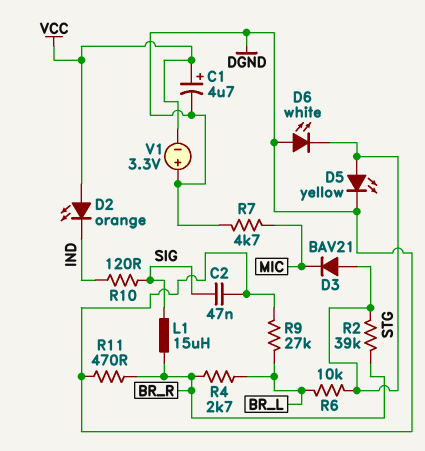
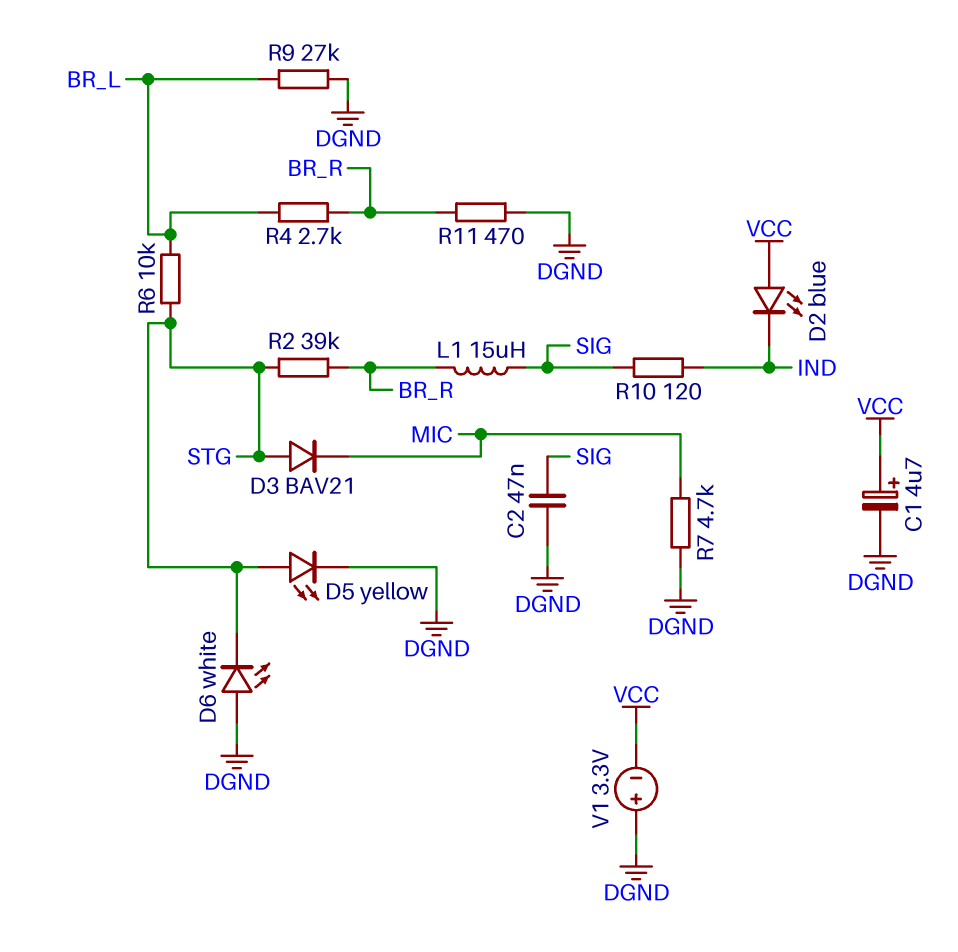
D2: LED orange (A VCC, K IND) -> LED blue (A VCC, K IND)

